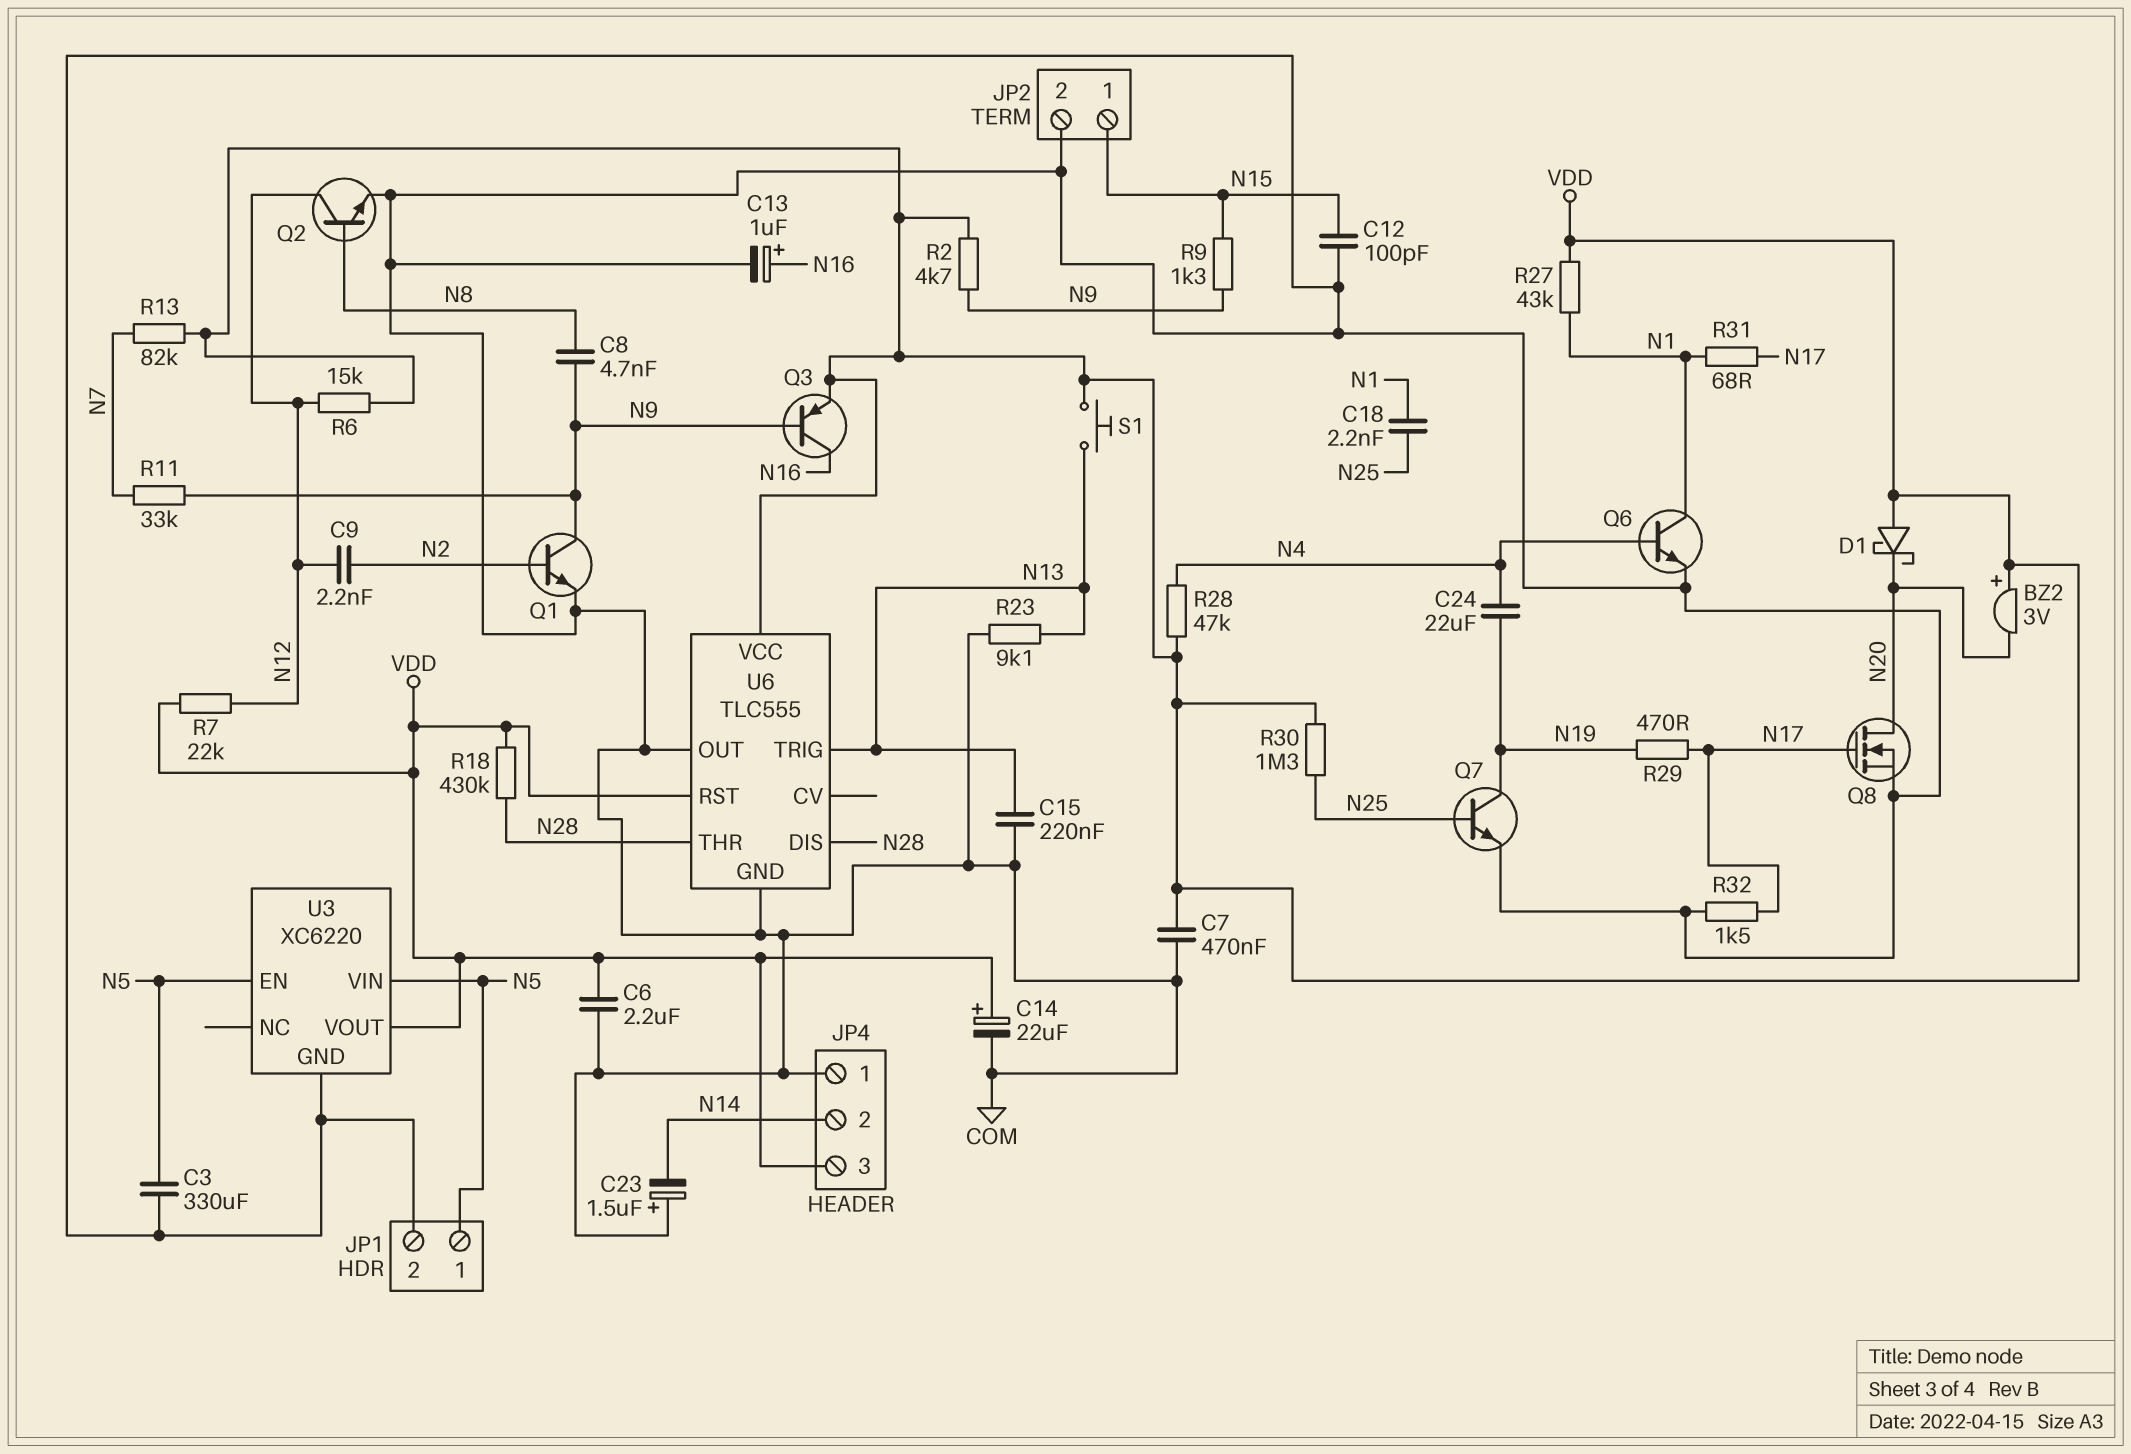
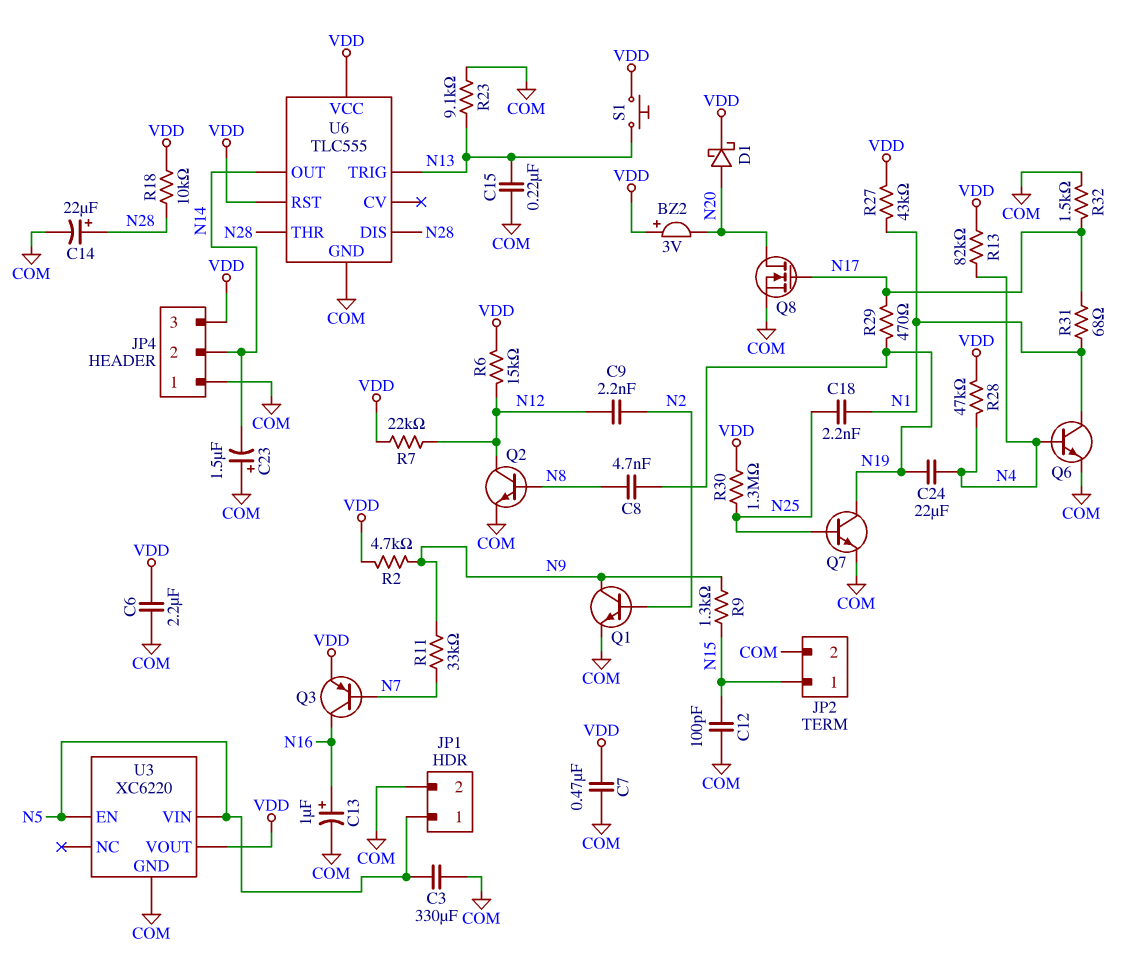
C8: 4.7nF (N8, N9) -> 4.7nF (N8, N19)
C14: 22uF (plus VDD, minus COM) -> 22uF (plus N28, minus COM)
D1: schottky (A VDD, K N20) -> schottky (A N20, K VDD)
Q3: PNP (B N9, C N16, E VDD) -> PNP (B N7, C N16, E VDD)
R13: 82k (N7, VDD) -> 82k (N4, VDD)
R18: 430k (N28, VDD) -> 10k (N28, VDD)
U6 pin OUT: COM -> N14

